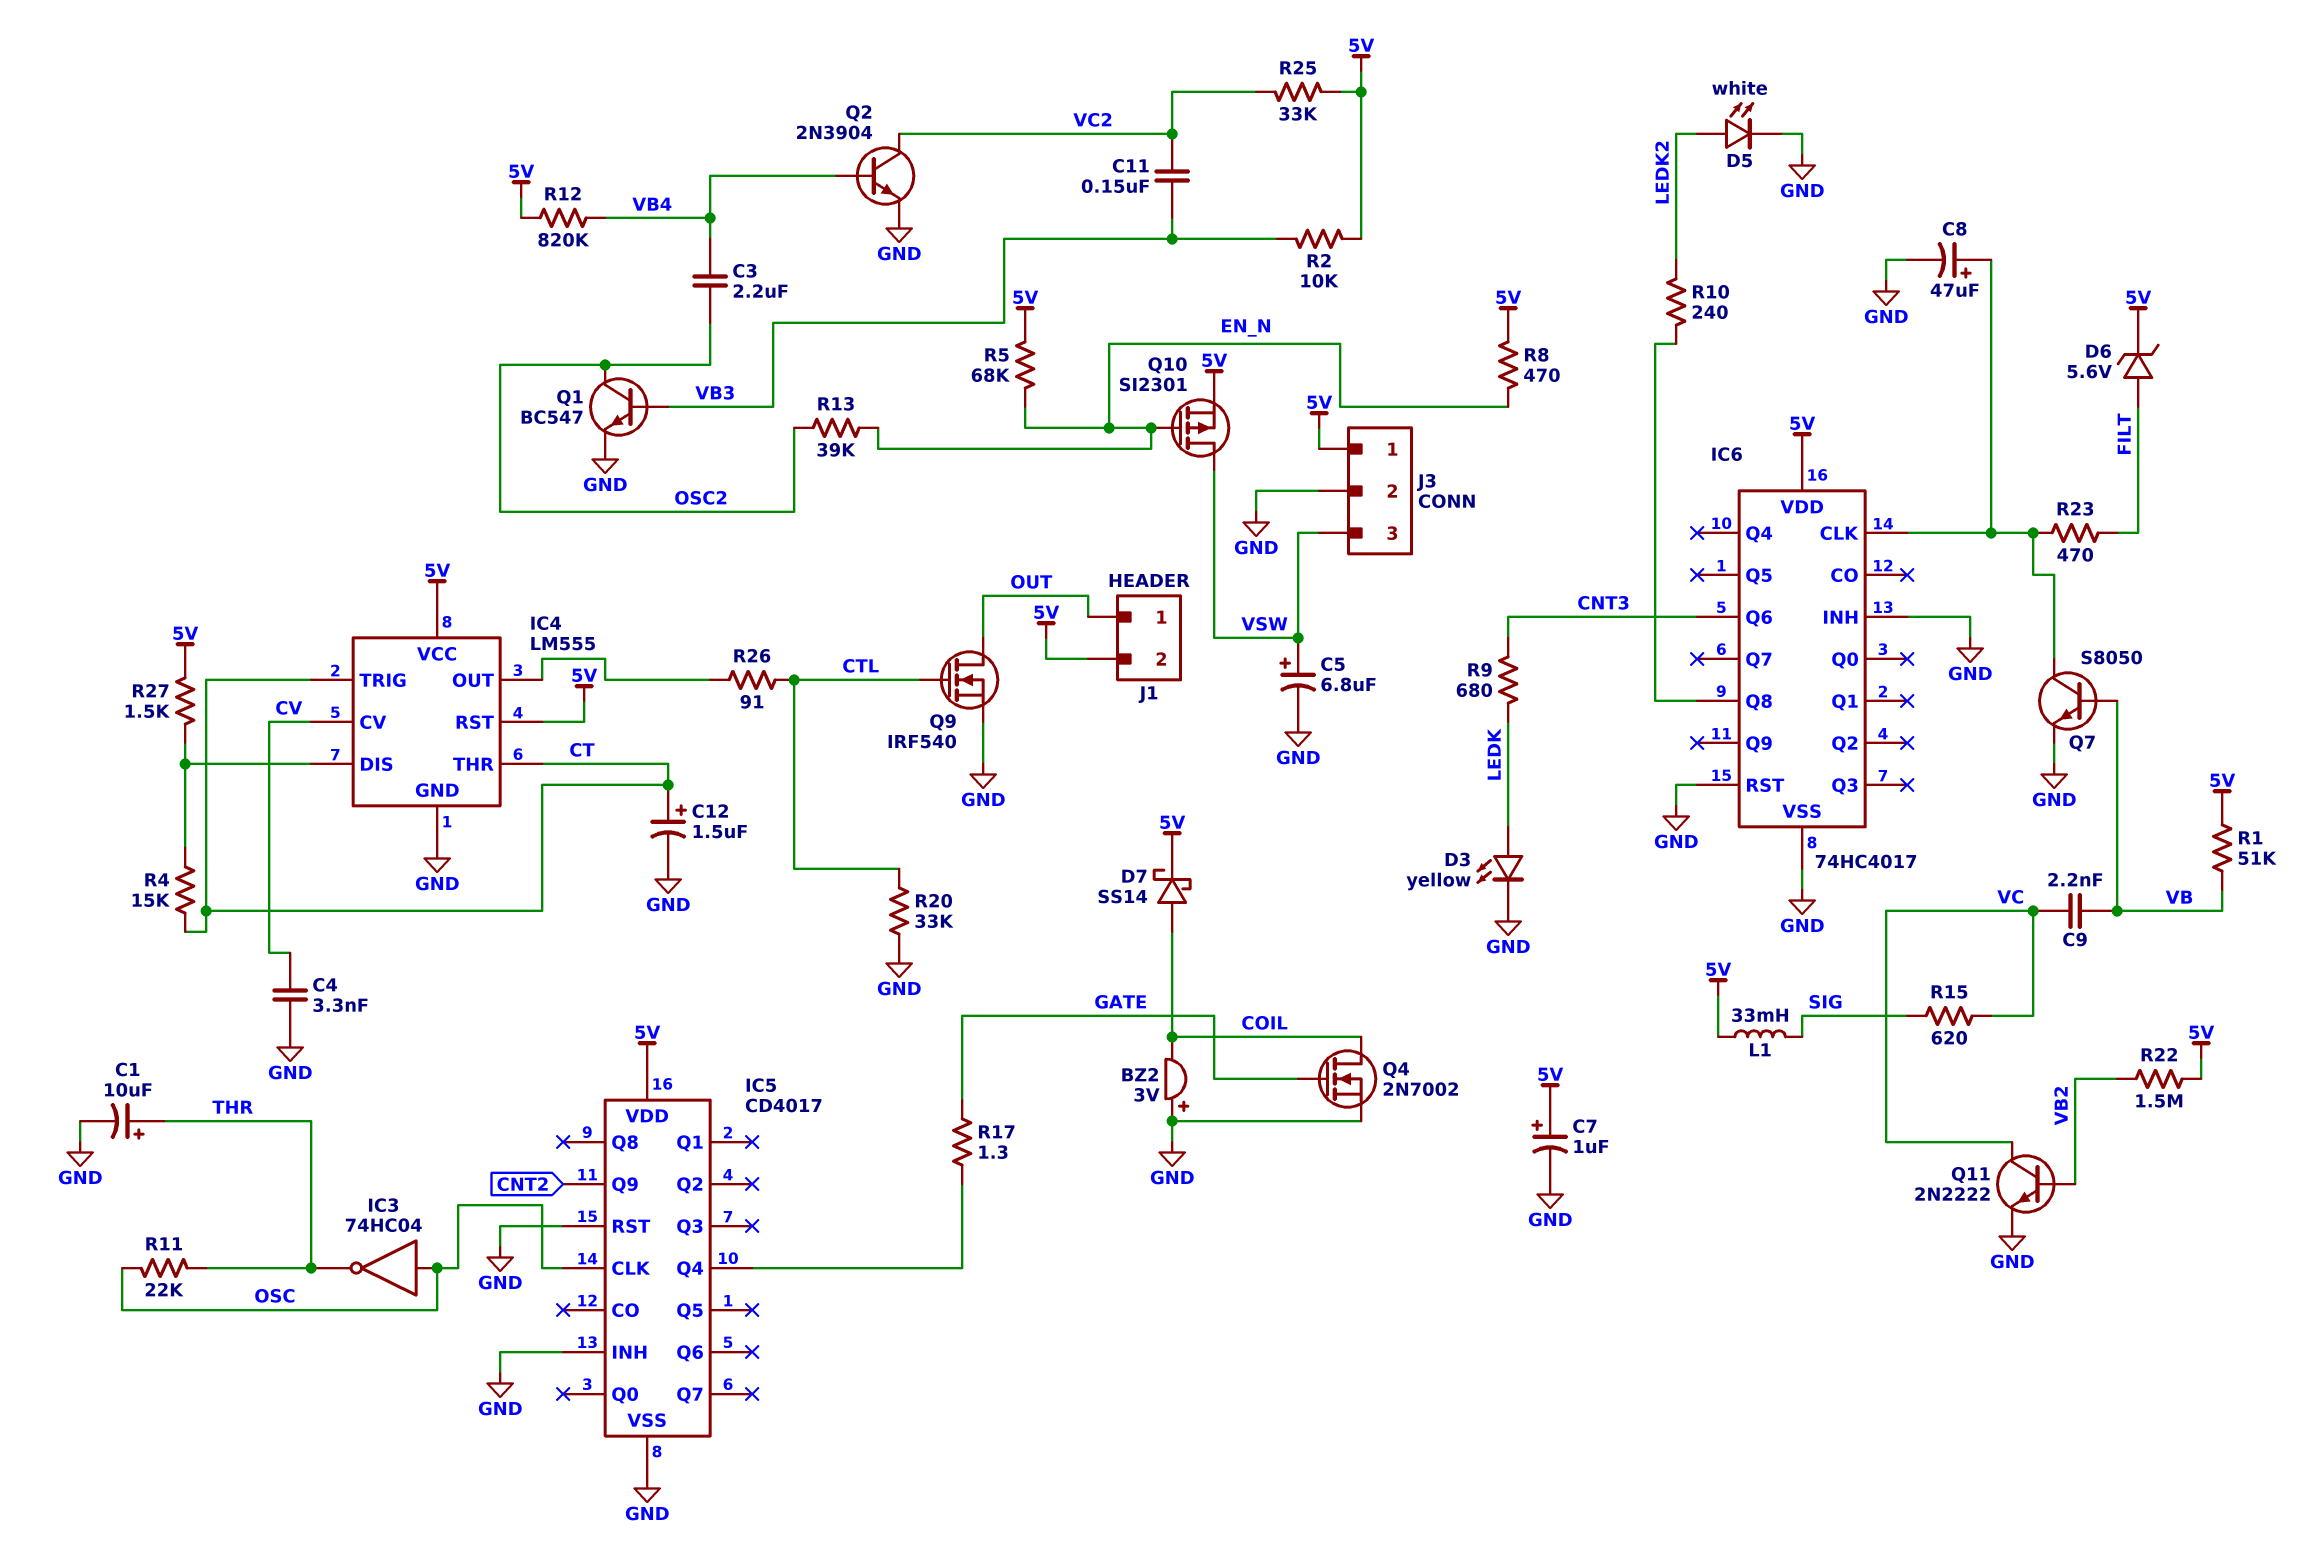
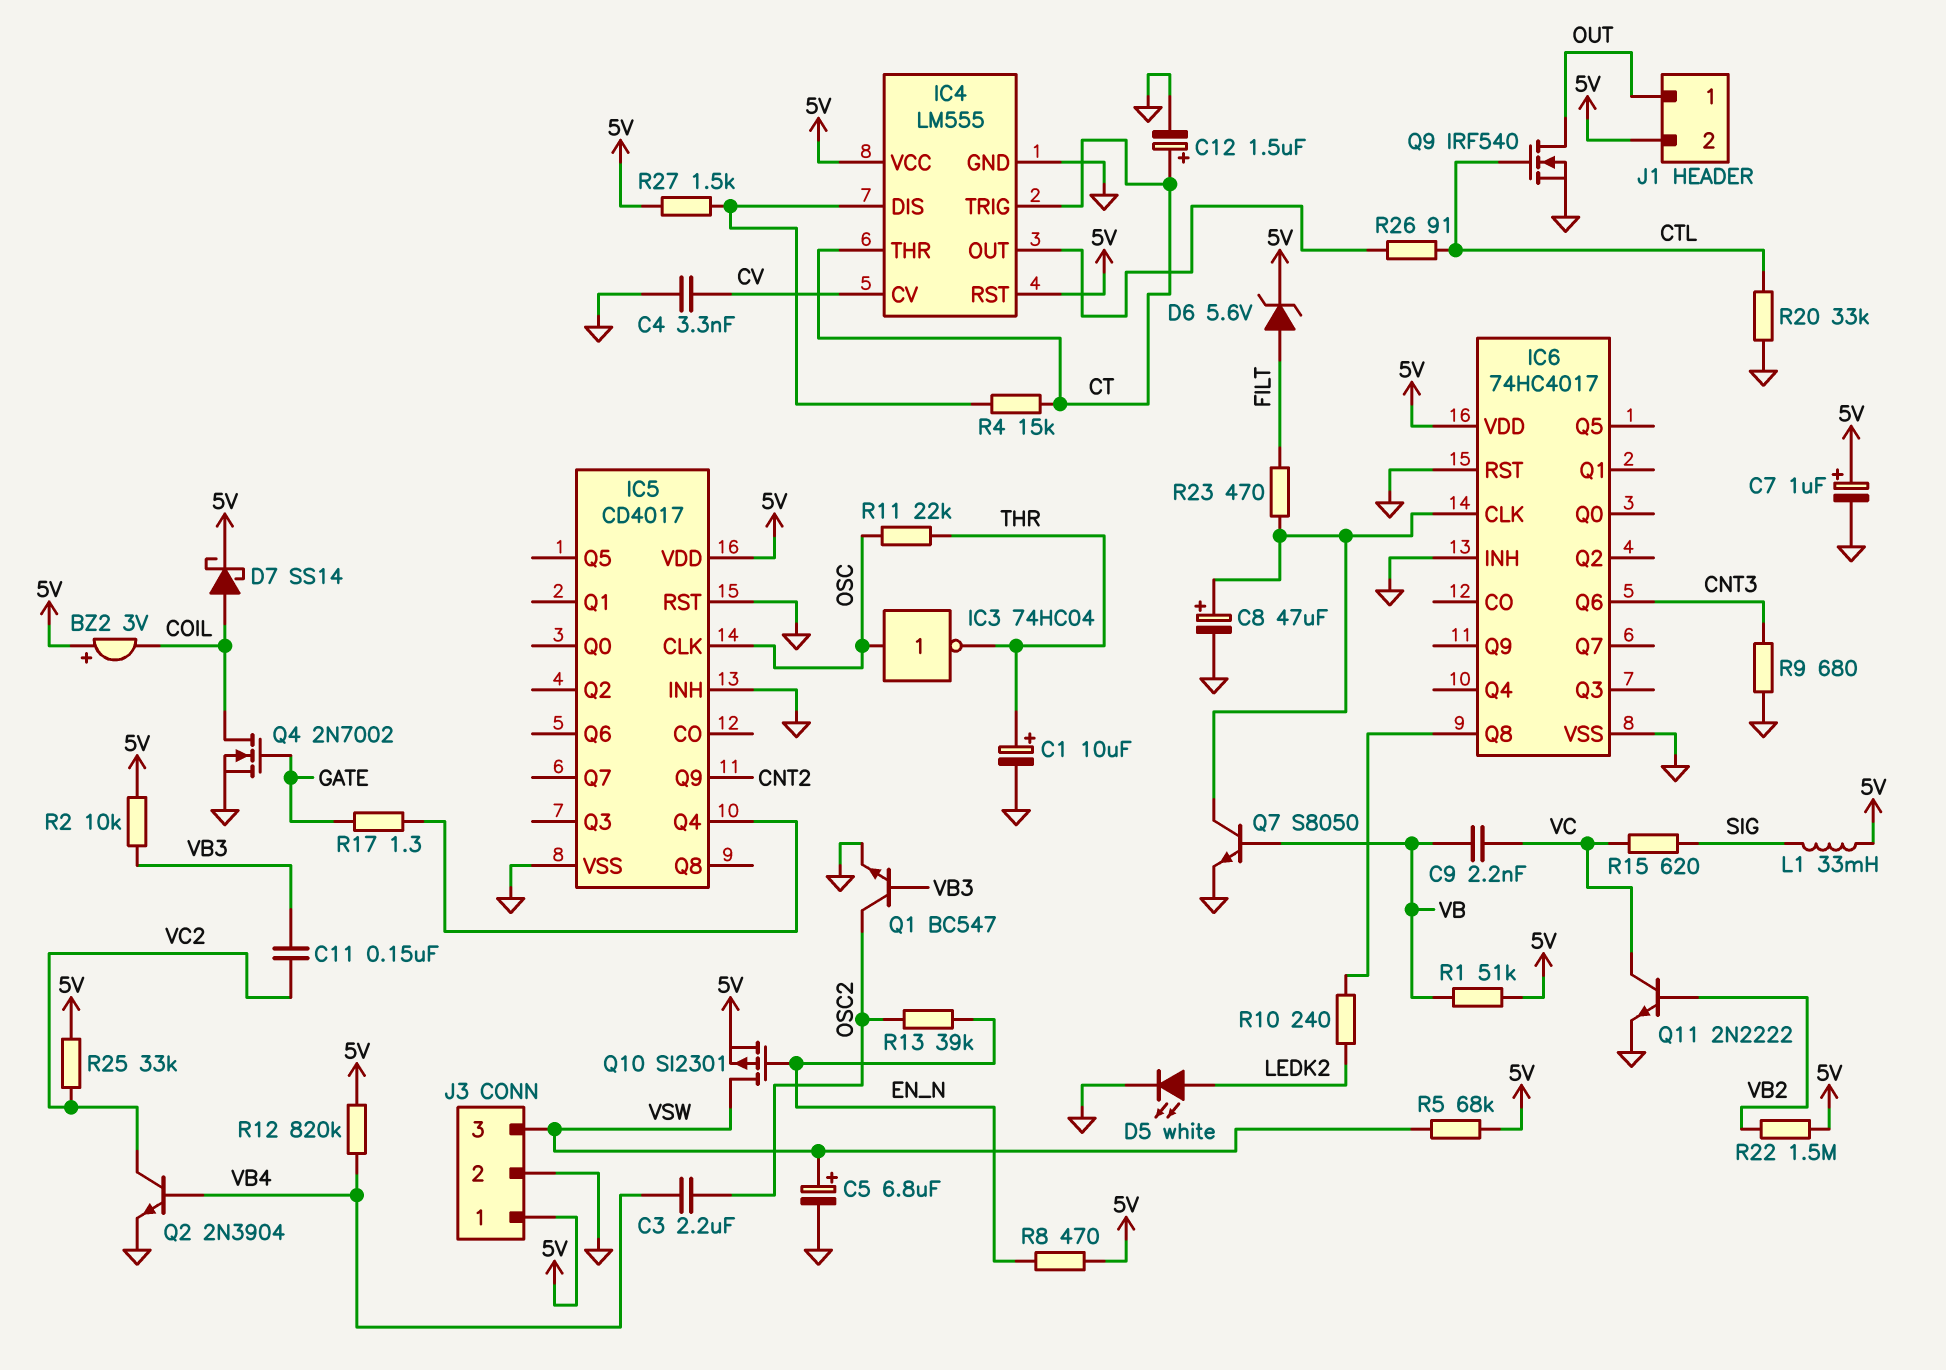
BZ2: buzzer 3V (plus GND, minus COIL) -> buzzer 3V (plus 5V, minus COIL)
D3: LED yellow (A LEDK, K GND) -> none
R5: 68k (5V, EN_N) -> 68k (5V, VSW)
R9: 680 (CNT3, LEDK) -> 680 (CNT3, GND)

